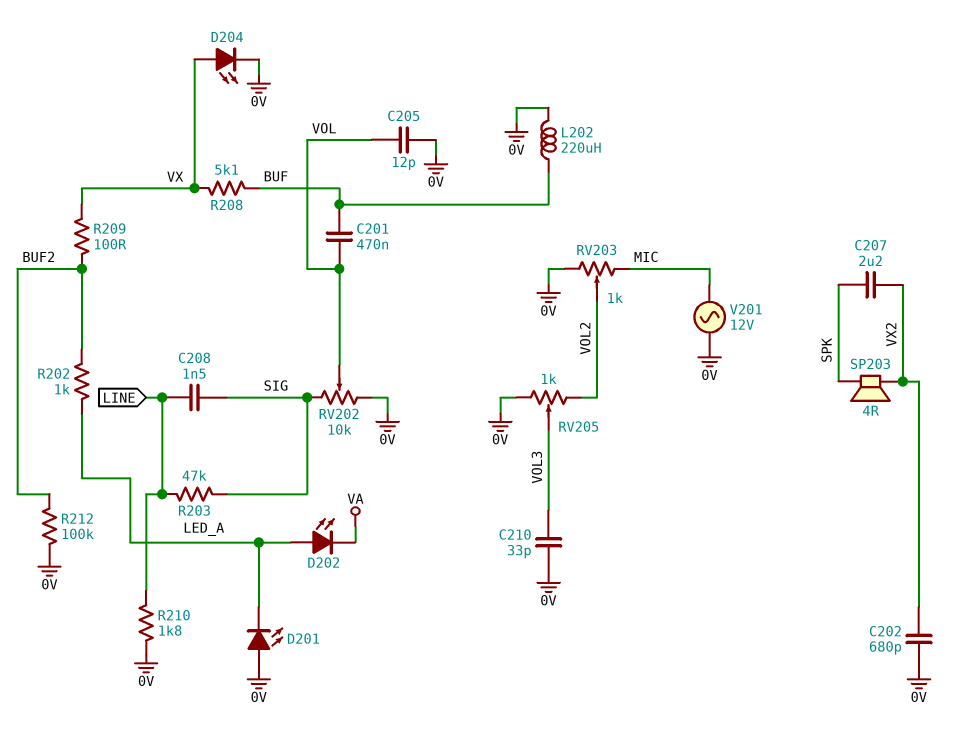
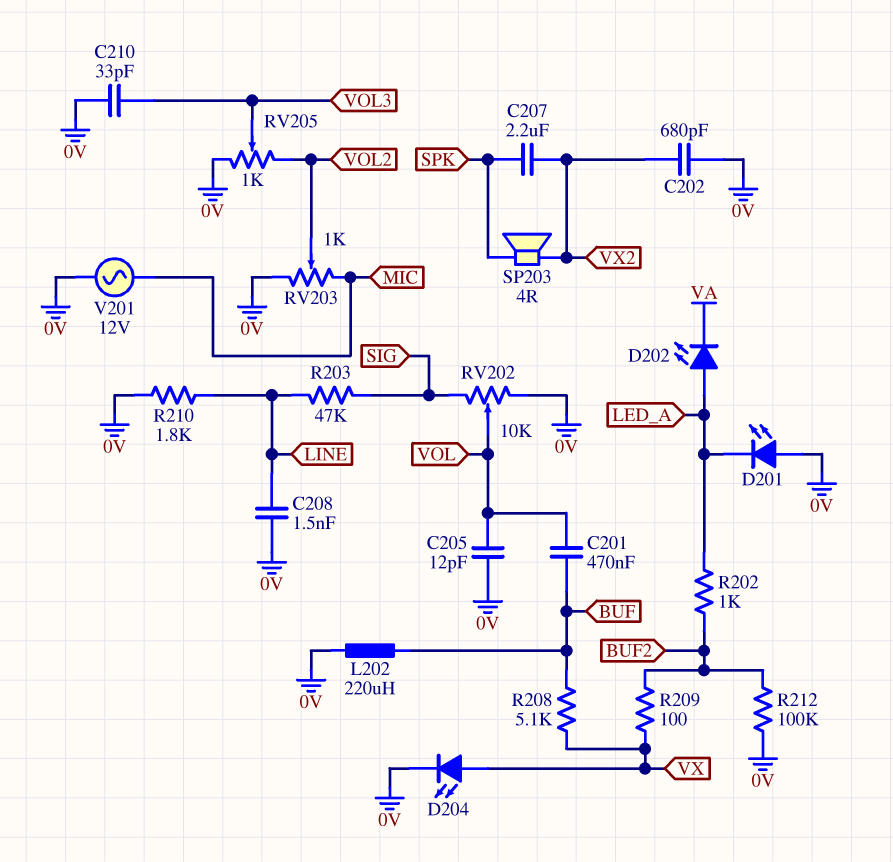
C208: 1.5nF (LINE, SIG) -> 1.5nF (0V, LINE)

